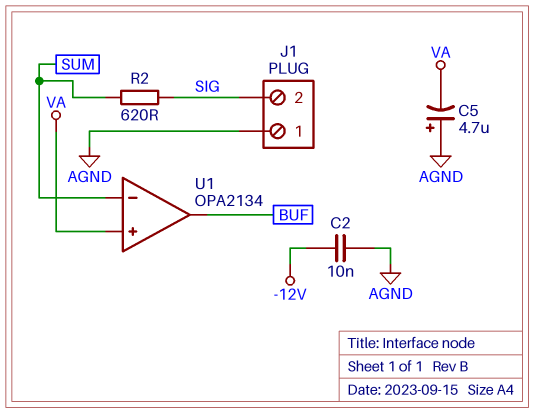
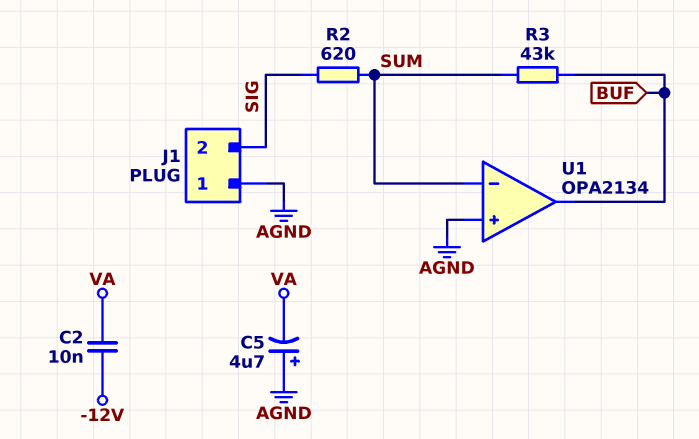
C2: 10nF (-12V, AGND) -> 10nF (-12V, VA)
R3: none -> 43k (BUF, SUM)
U1 pin in+: VA -> AGND

